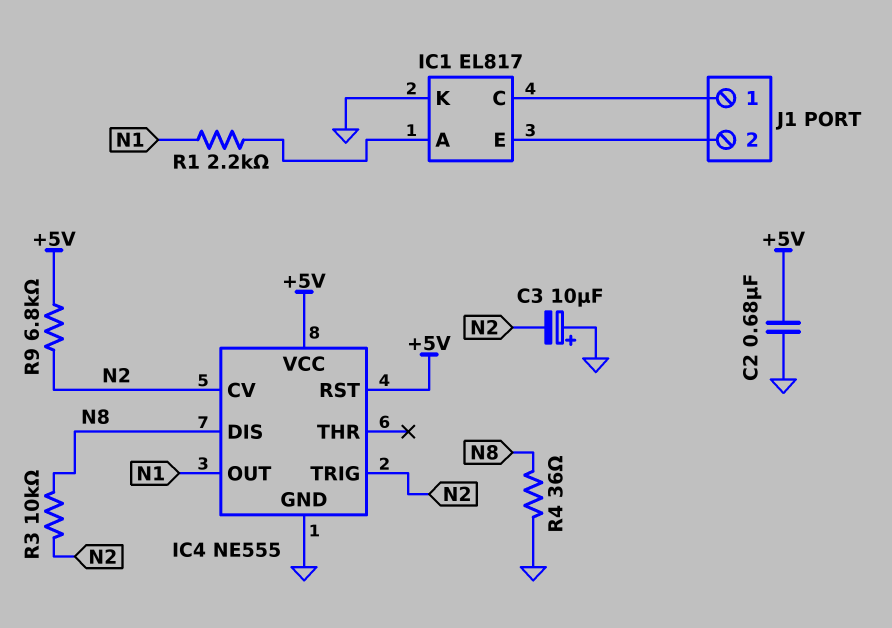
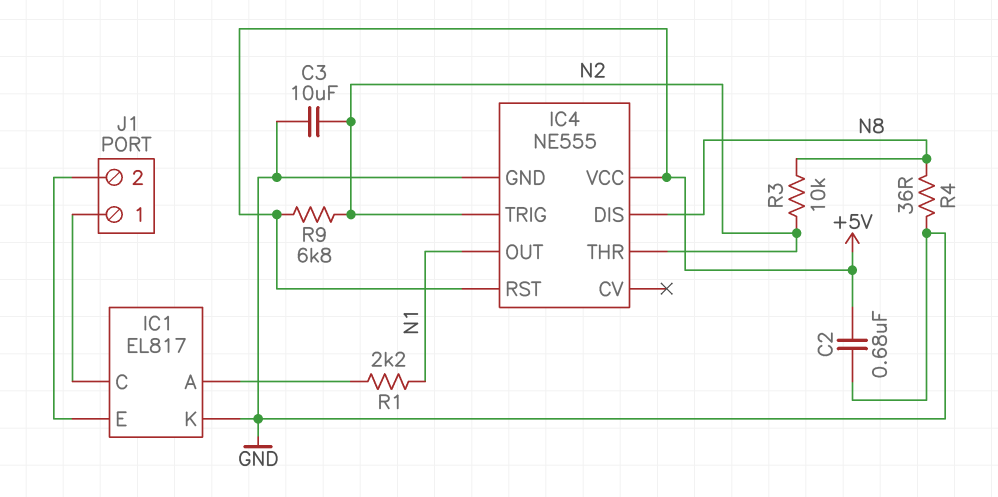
C3: 10uF (plus GND, minus N2) -> 10uF (GND, N2)
IC4 pin CV: N2 -> none
IC4 pin THR: none -> N2

